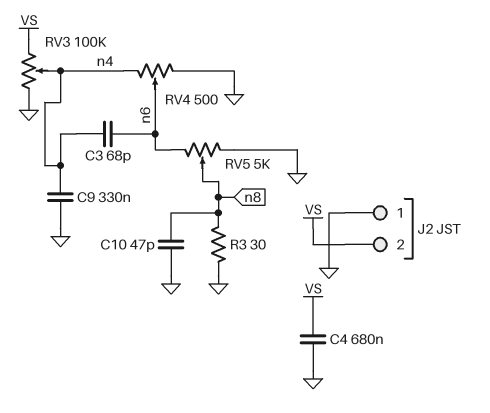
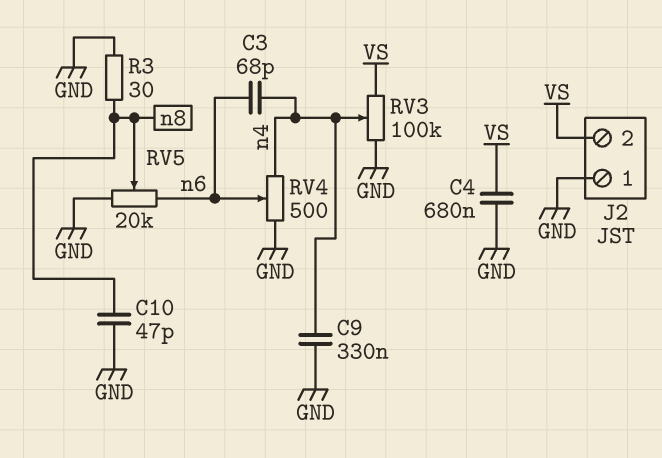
RV5: 5k (GND, n6, wiper n8) -> 20k (GND, n6, wiper n8)

